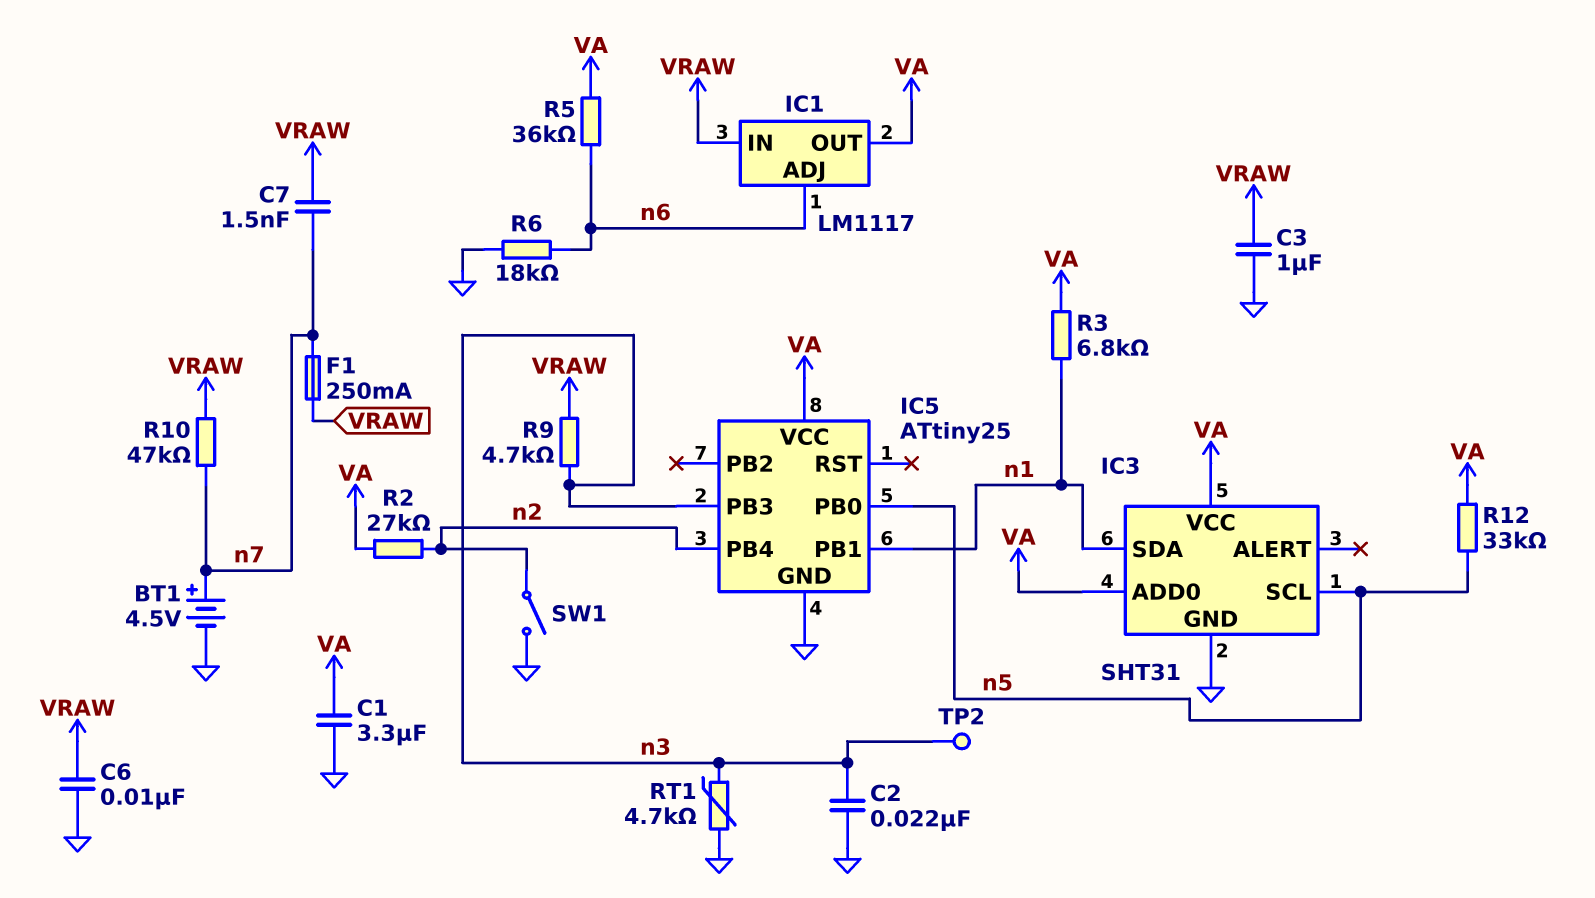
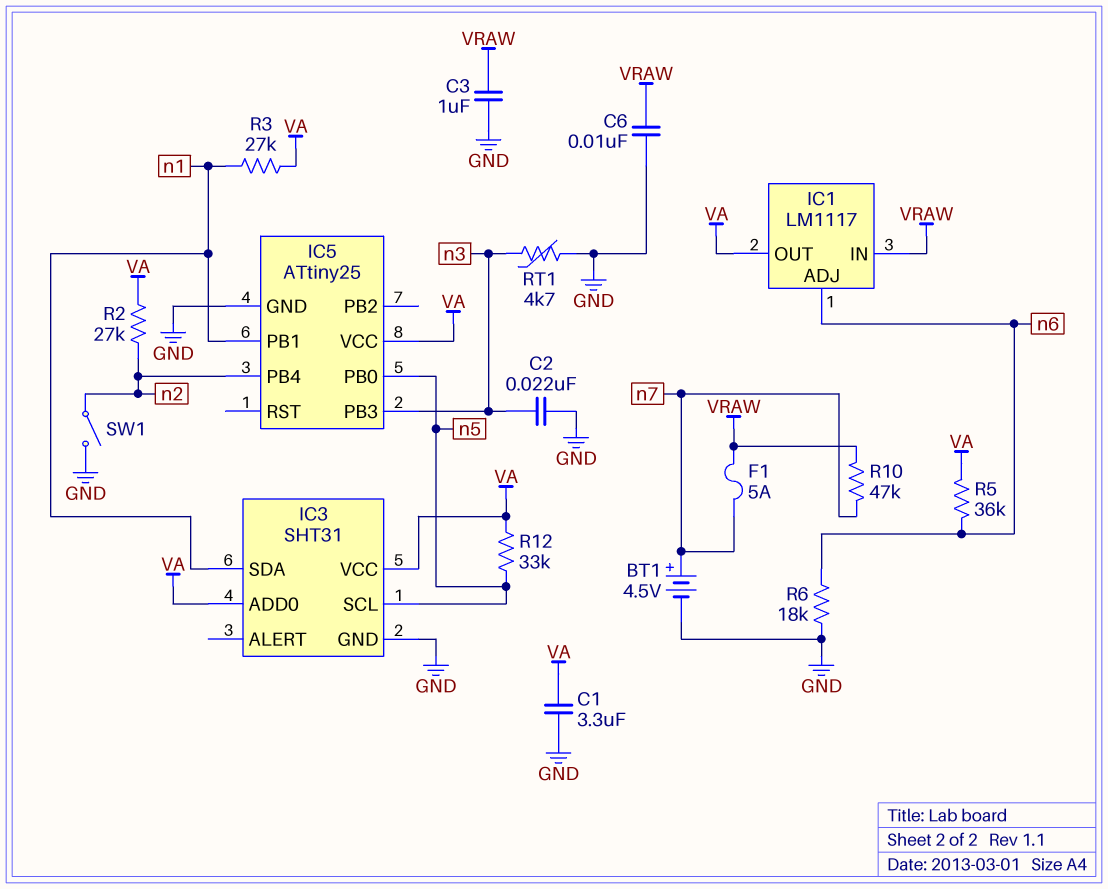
C7: 1.5nF (VRAW, n7) -> none
F1: 250mA (VRAW, n7) -> 5A (VRAW, n7)
R3: 6.8k (VA, n1) -> 27k (VA, n1)
R9: 4.7k (VRAW, n3) -> none
TP2: test point (n3) -> none

